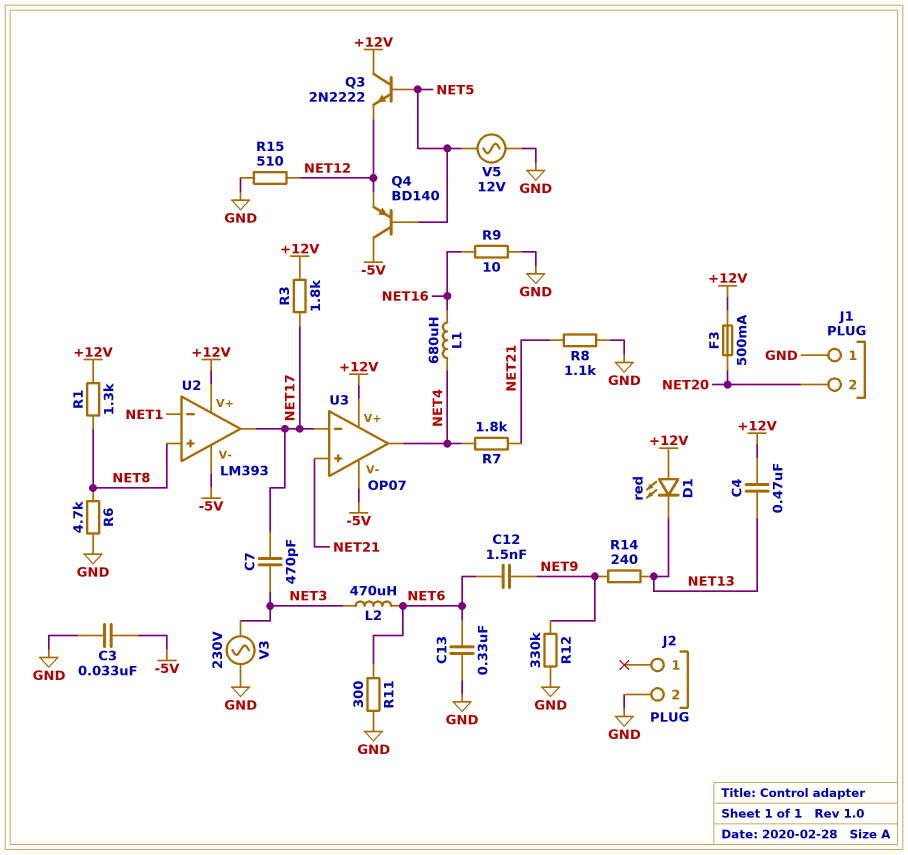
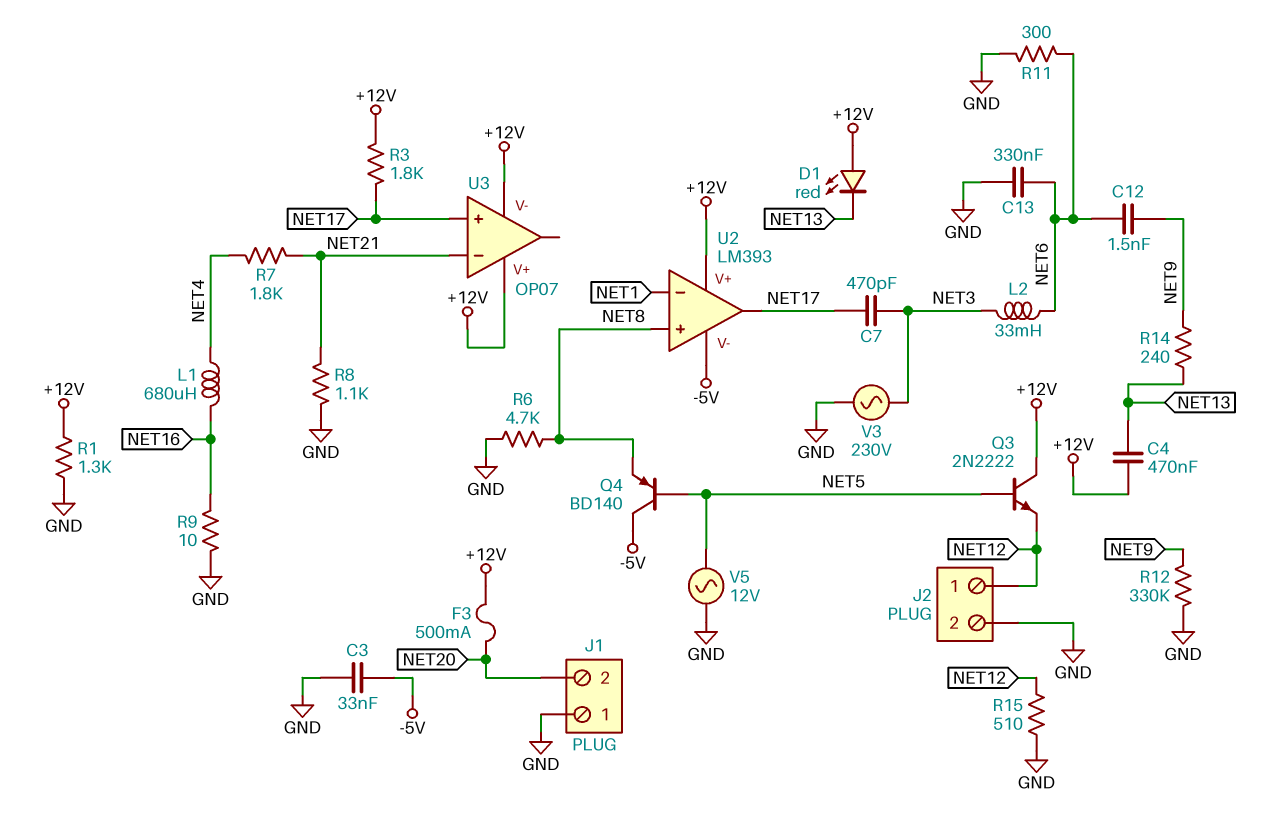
J2 pin 1: none -> NET12
L2: 470uH (NET3, NET6) -> 33mH (NET3, NET6)
Q4: PNP BD140 (B NET5, C -5V, E NET12) -> PNP BD140 (B NET5, C -5V, E NET8)
R1: 1.3k (+12V, NET8) -> 1.3k (+12V, GND)
U3 pin V-: -5V -> +12V
U3 pin in+: NET21 -> NET17
U3 pin in-: NET17 -> NET21
U3 pin out: NET4 -> none

